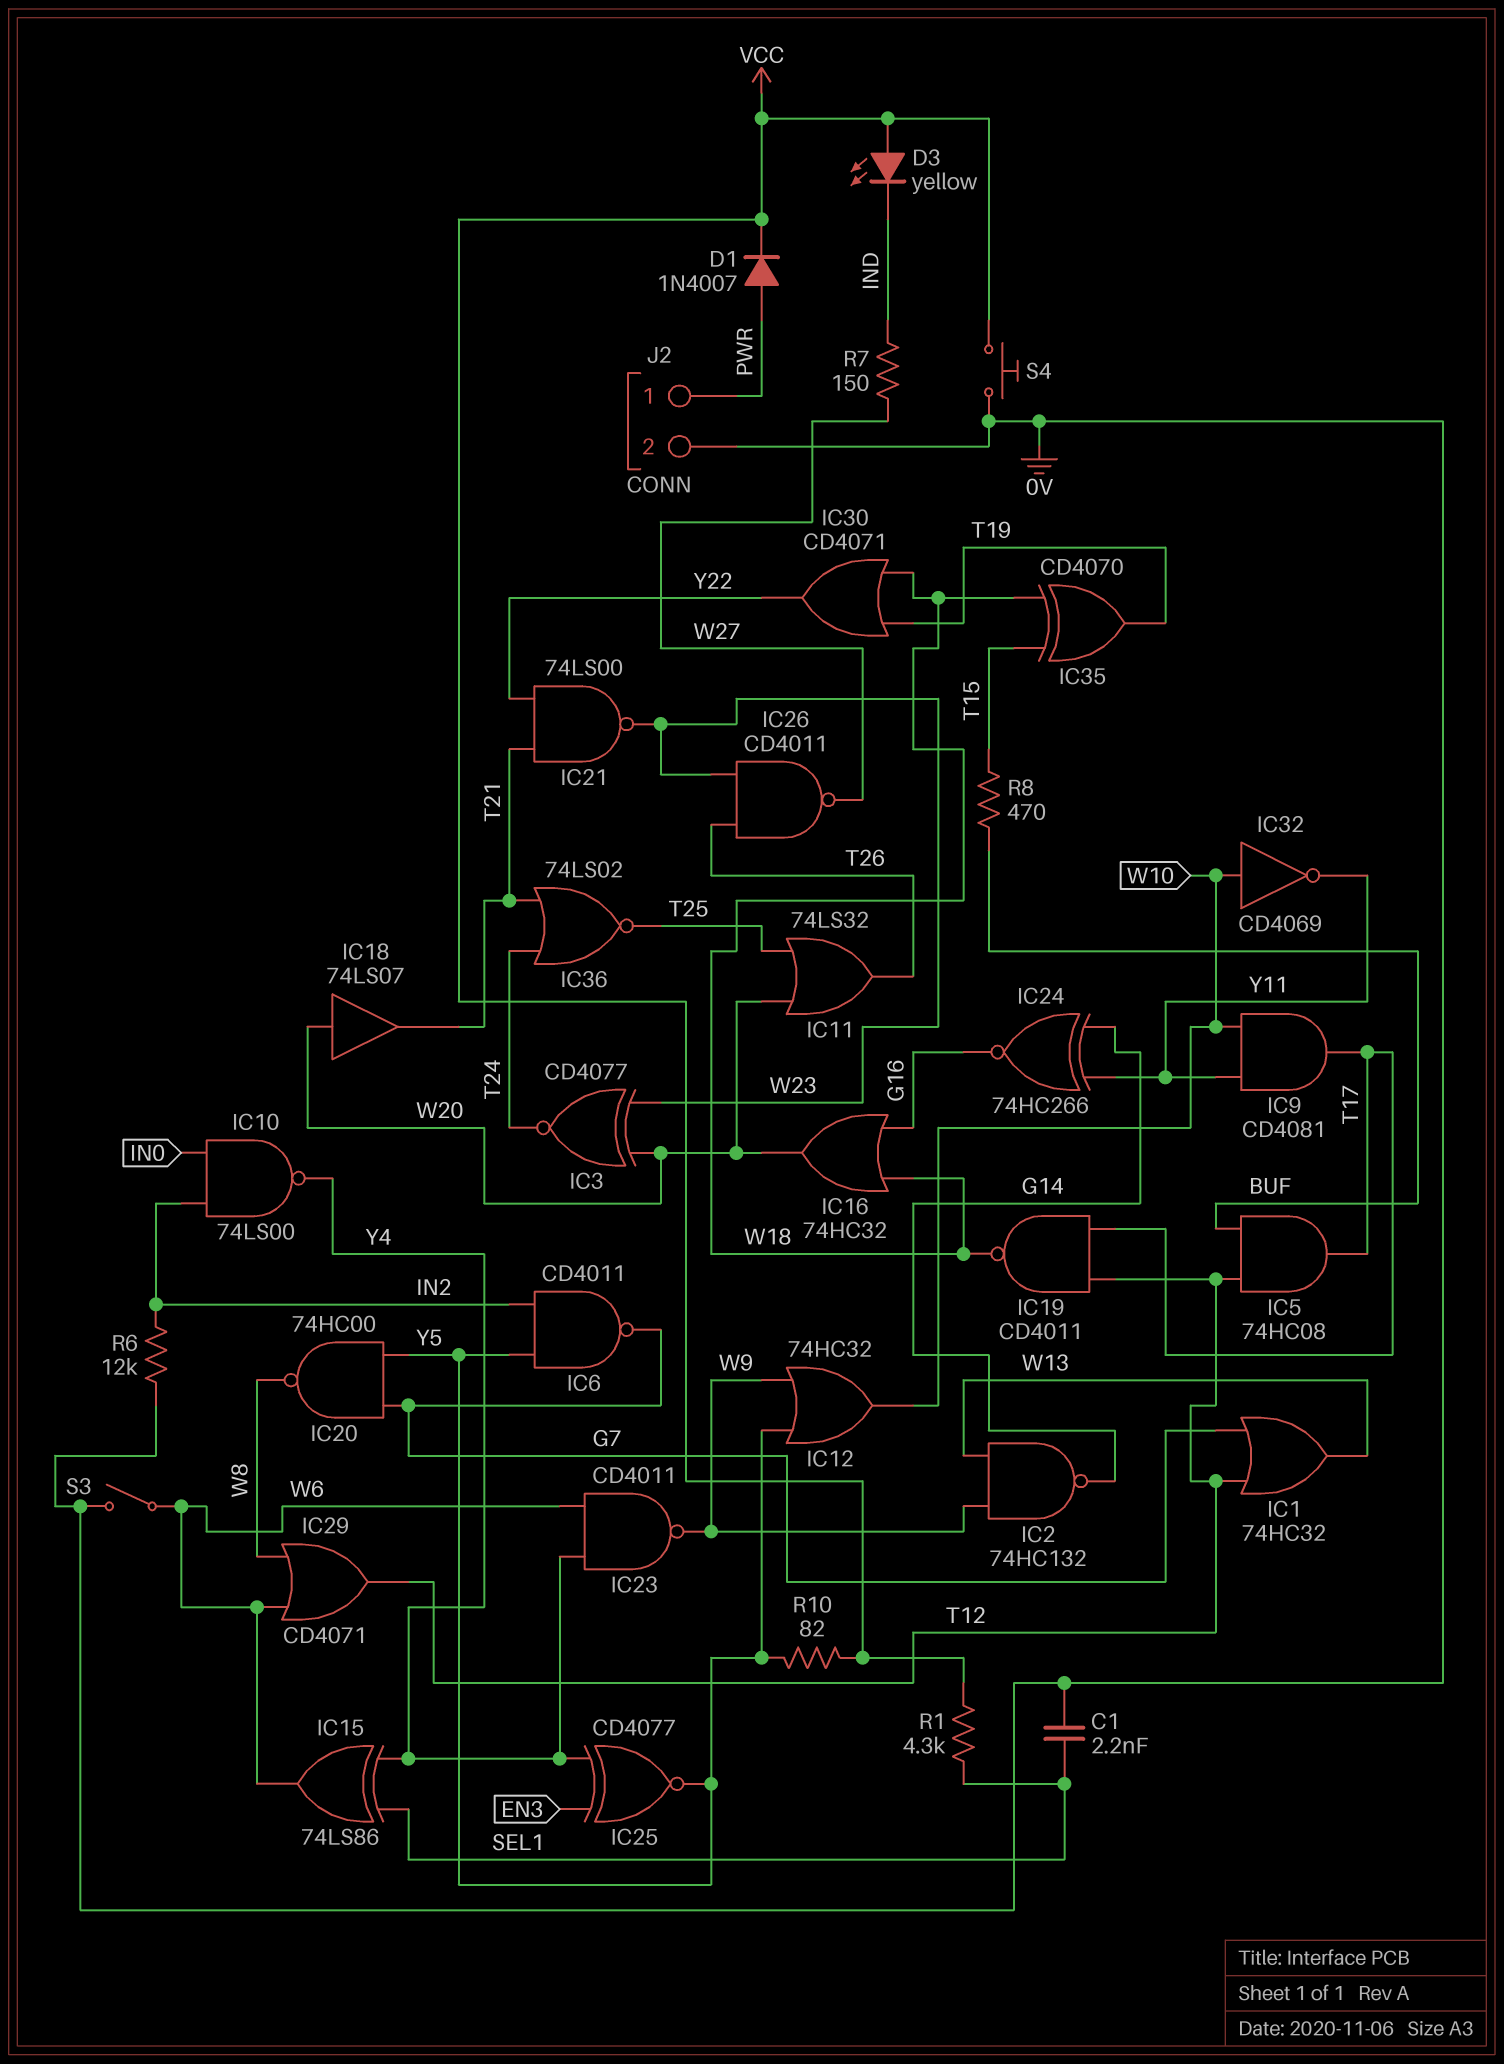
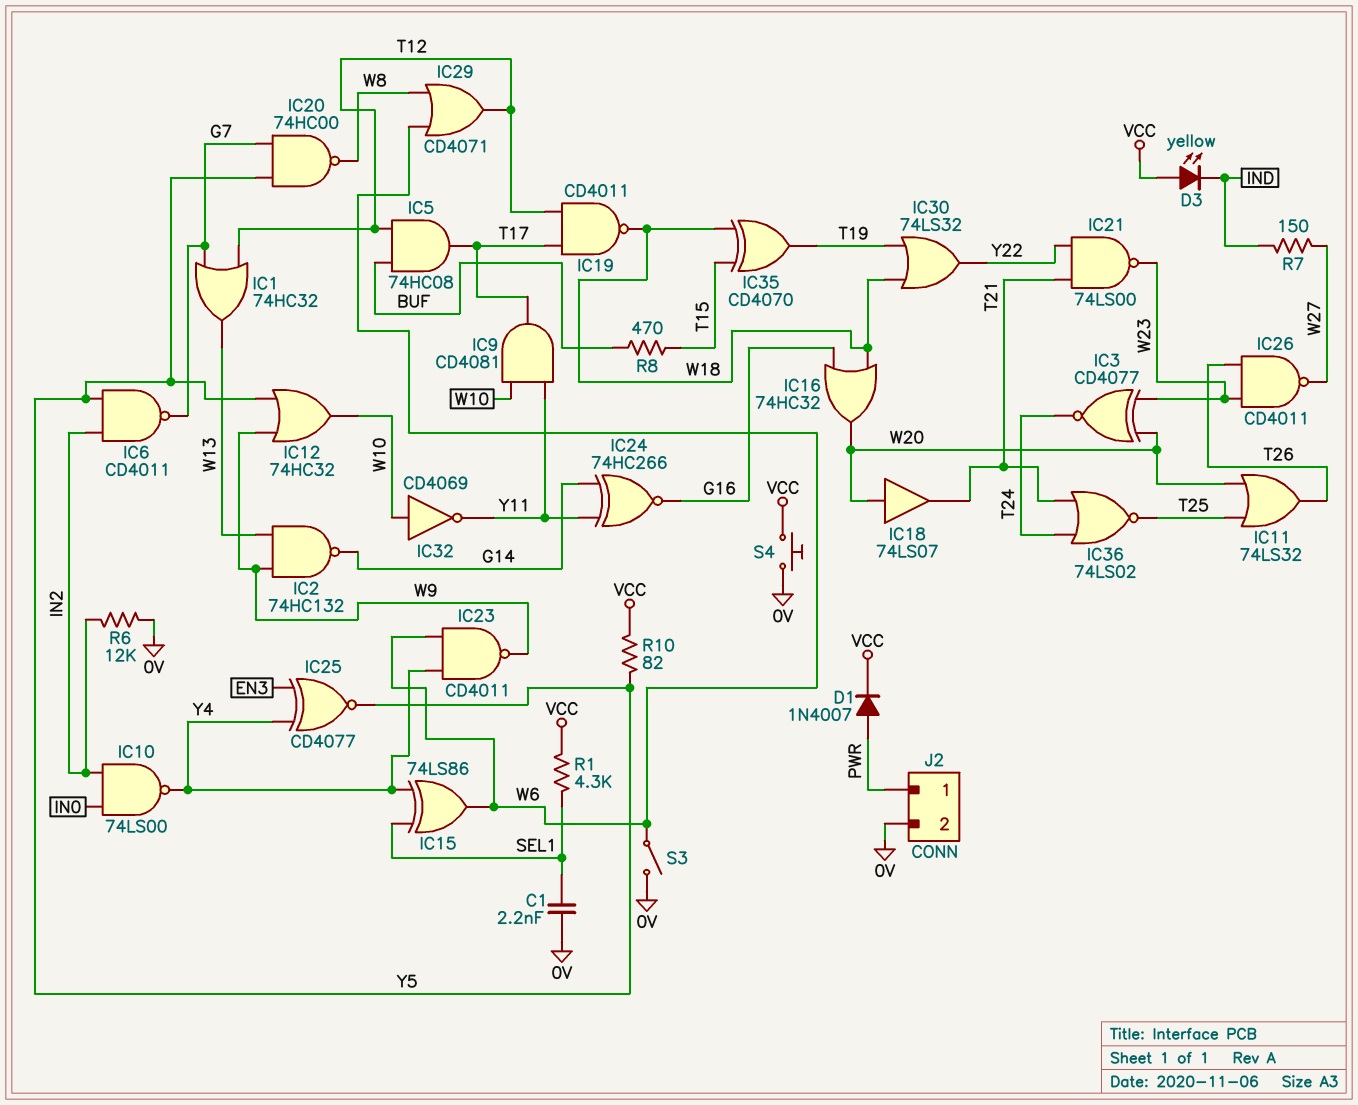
IC30: OR CD4071 (in T19, in W18, out Y22) -> OR 74LS32 (in T19, in W18, out Y22)

